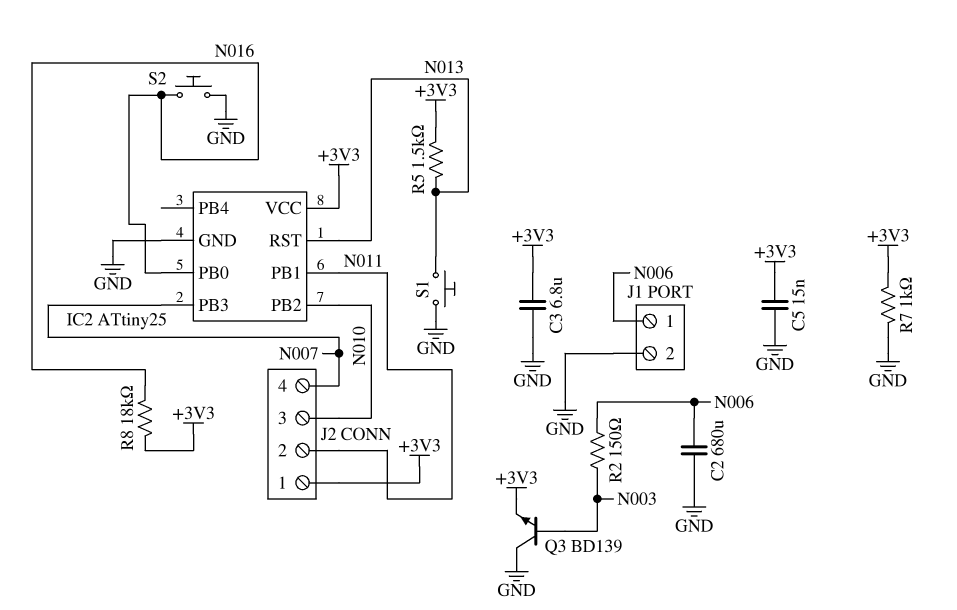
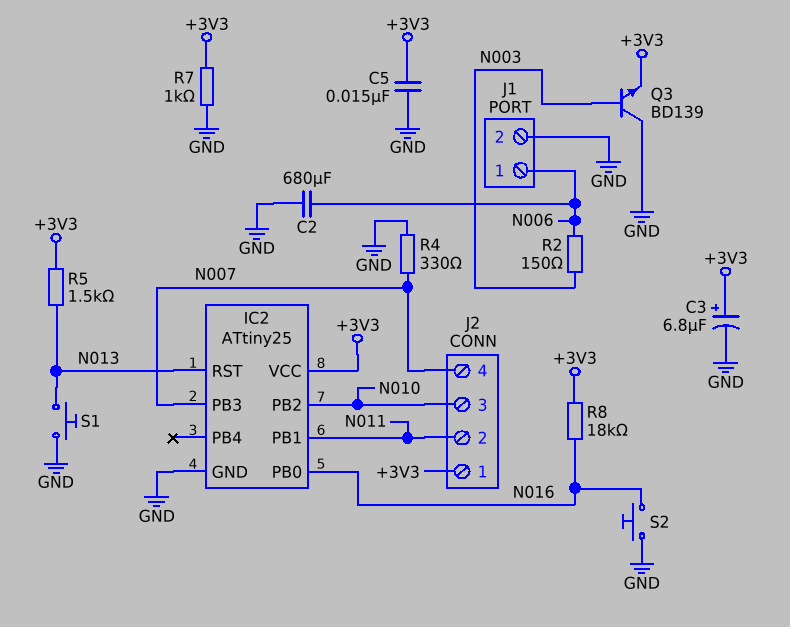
C3: 6.8uF (+3V3, GND) -> 6.8uF (plus +3V3, minus GND)
R4: none -> 330 (GND, N007)

